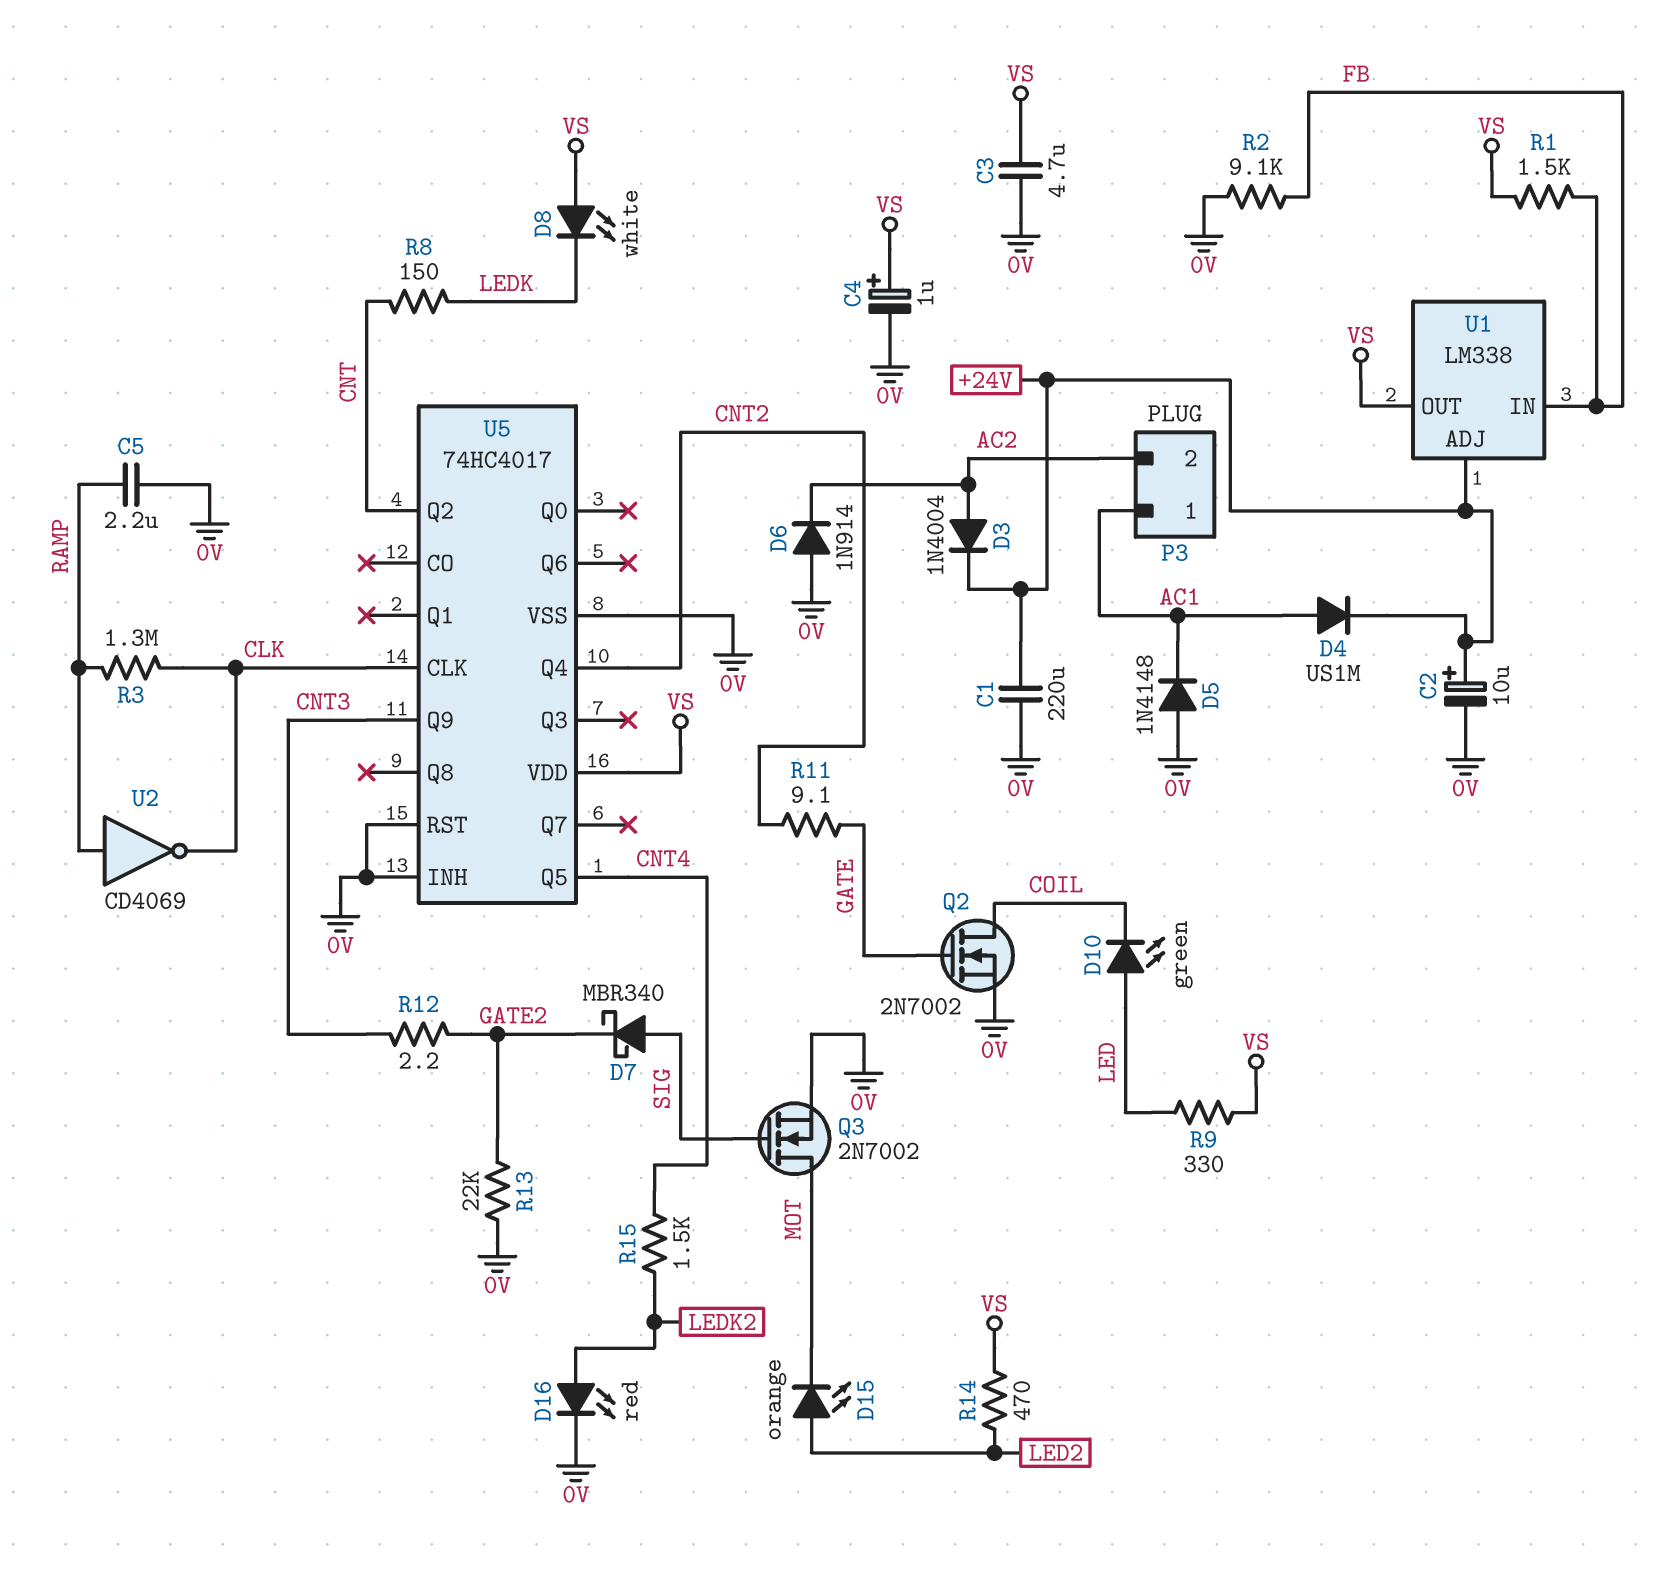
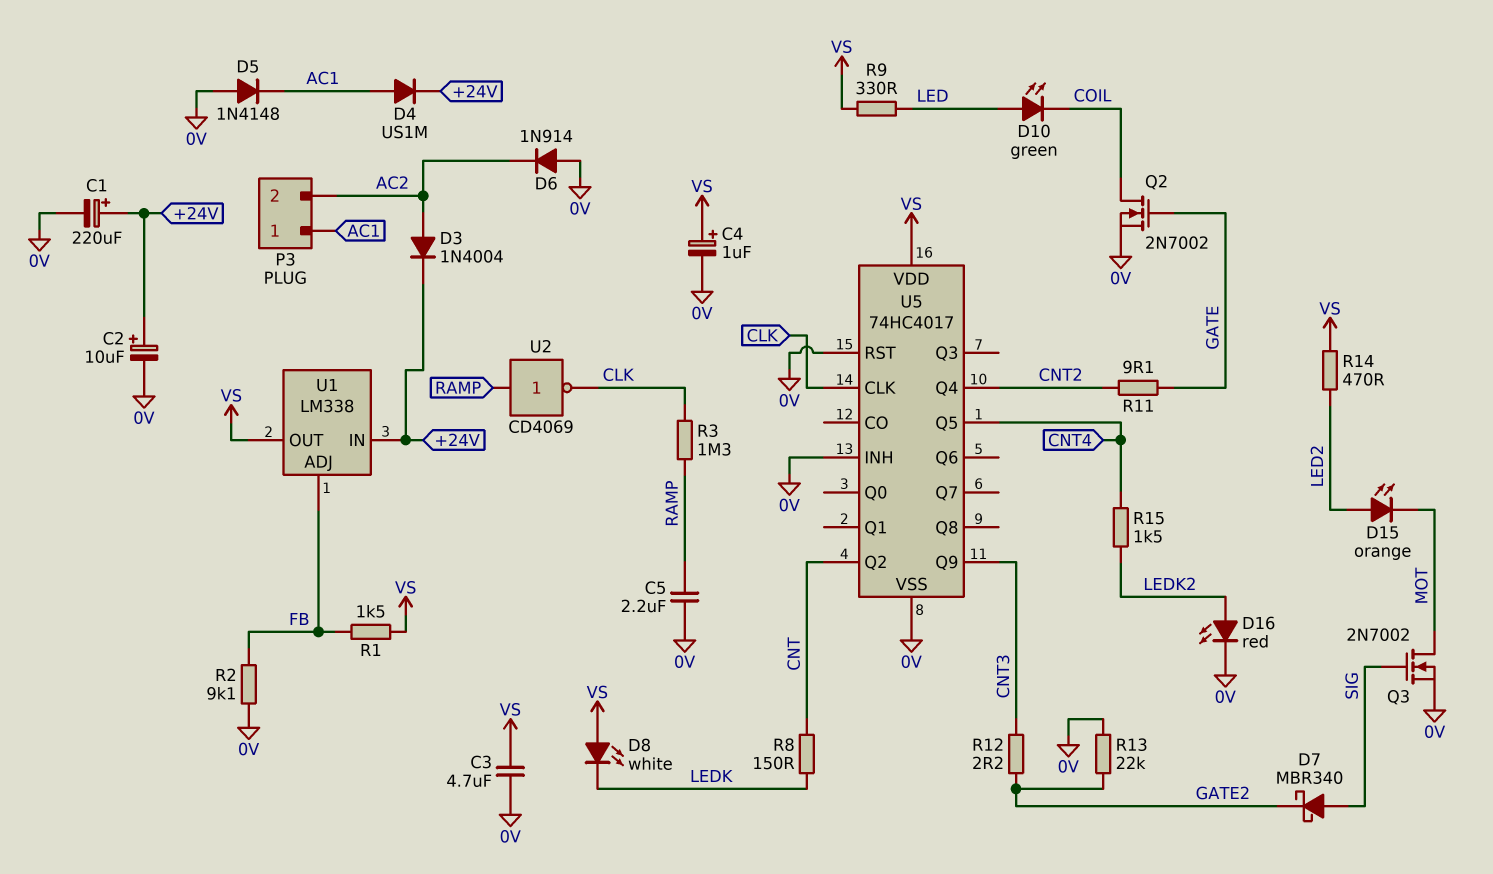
C1: 220uF (+24V, 0V) -> 220uF (plus +24V, minus 0V)
U1 pin ADJ: +24V -> FB
U1 pin IN: FB -> +24V

